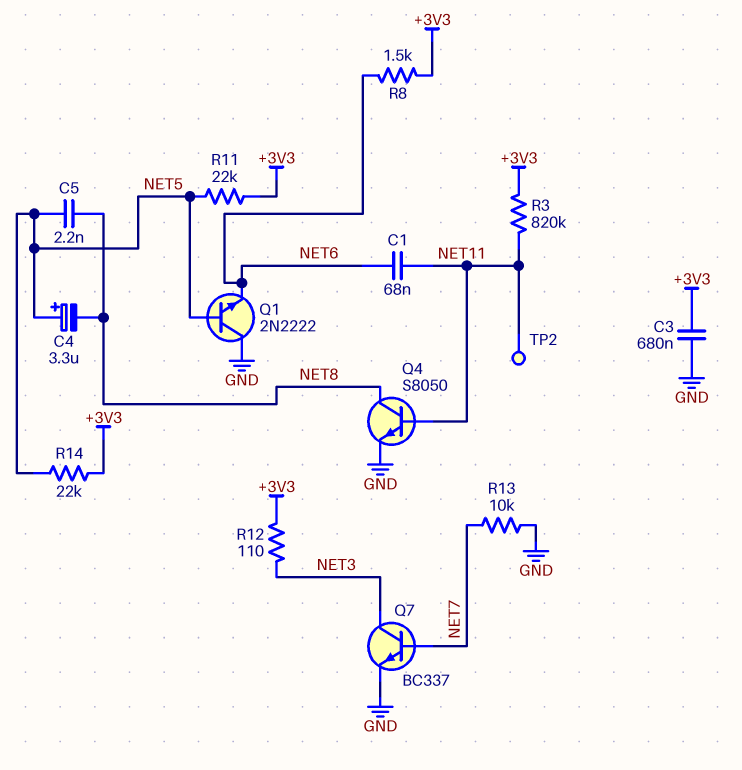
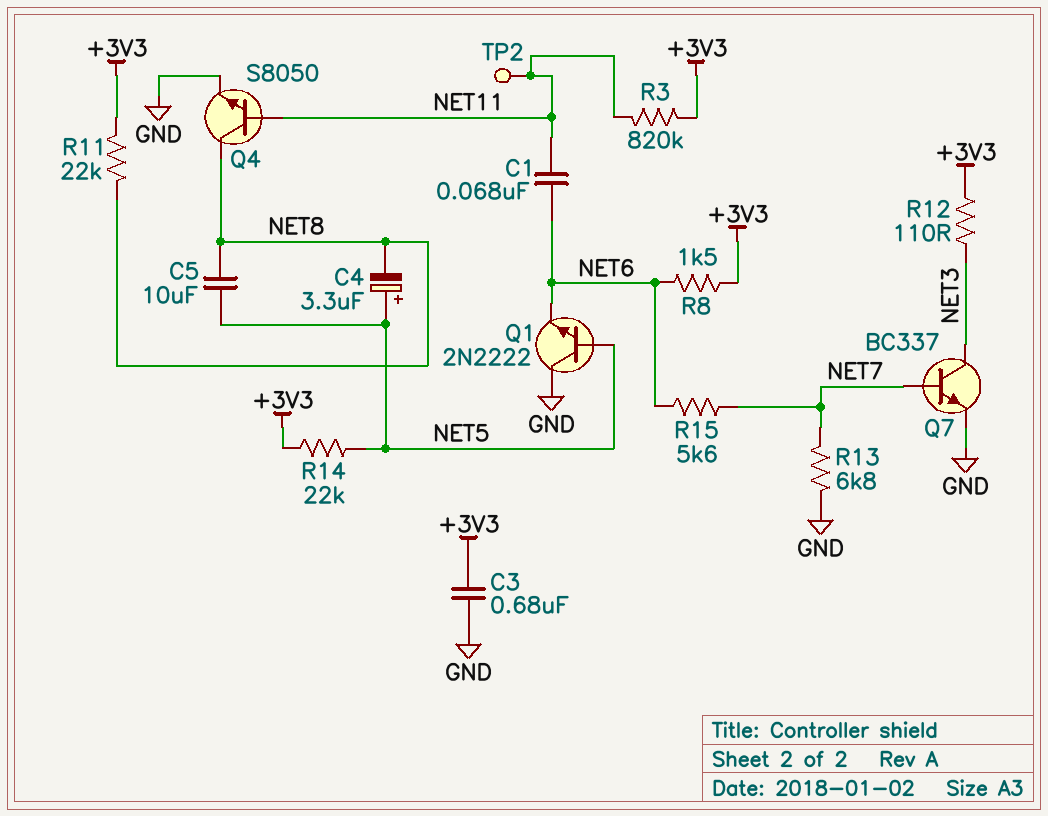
C5: 2.2nF (NET5, NET8) -> 10uF (NET5, NET8)
R11: 22k (+3V3, NET5) -> 22k (+3V3, NET8)
R13: 10k (GND, NET7) -> 6.8k (GND, NET7)
R15: none -> 5.6k (NET6, NET7)

